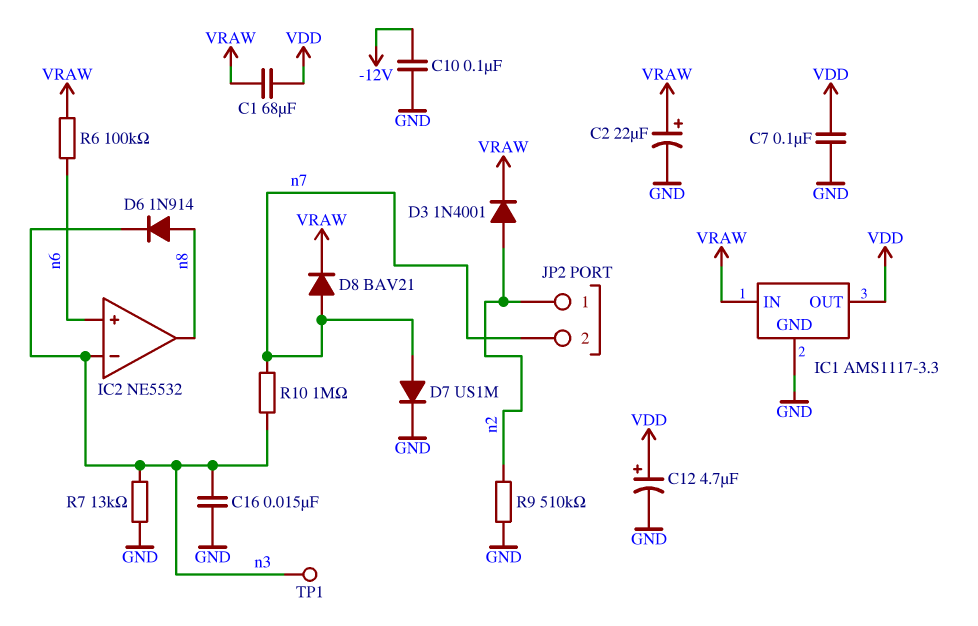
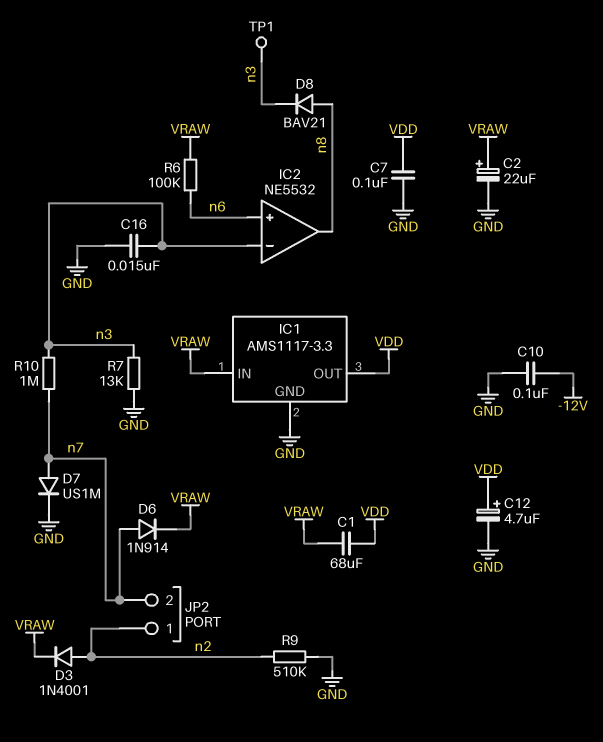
D6: diode 1N914 (A n8, K n3) -> diode 1N914 (A n7, K VRAW)
D8: diode BAV21 (A n7, K VRAW) -> diode BAV21 (A n8, K n3)

